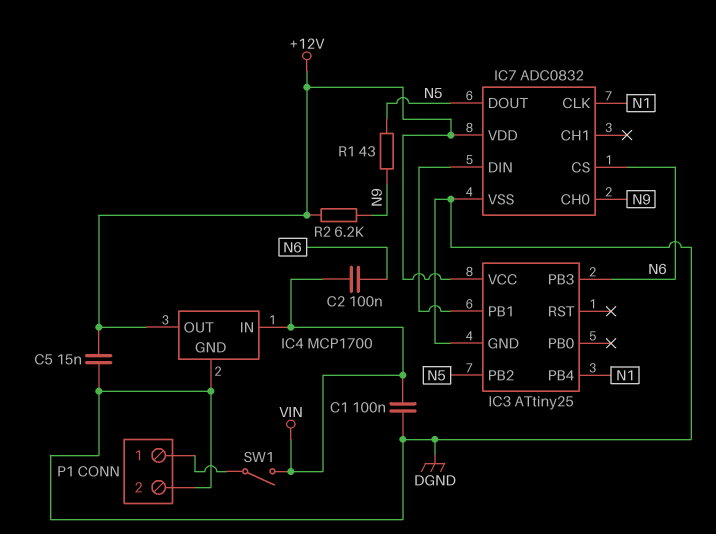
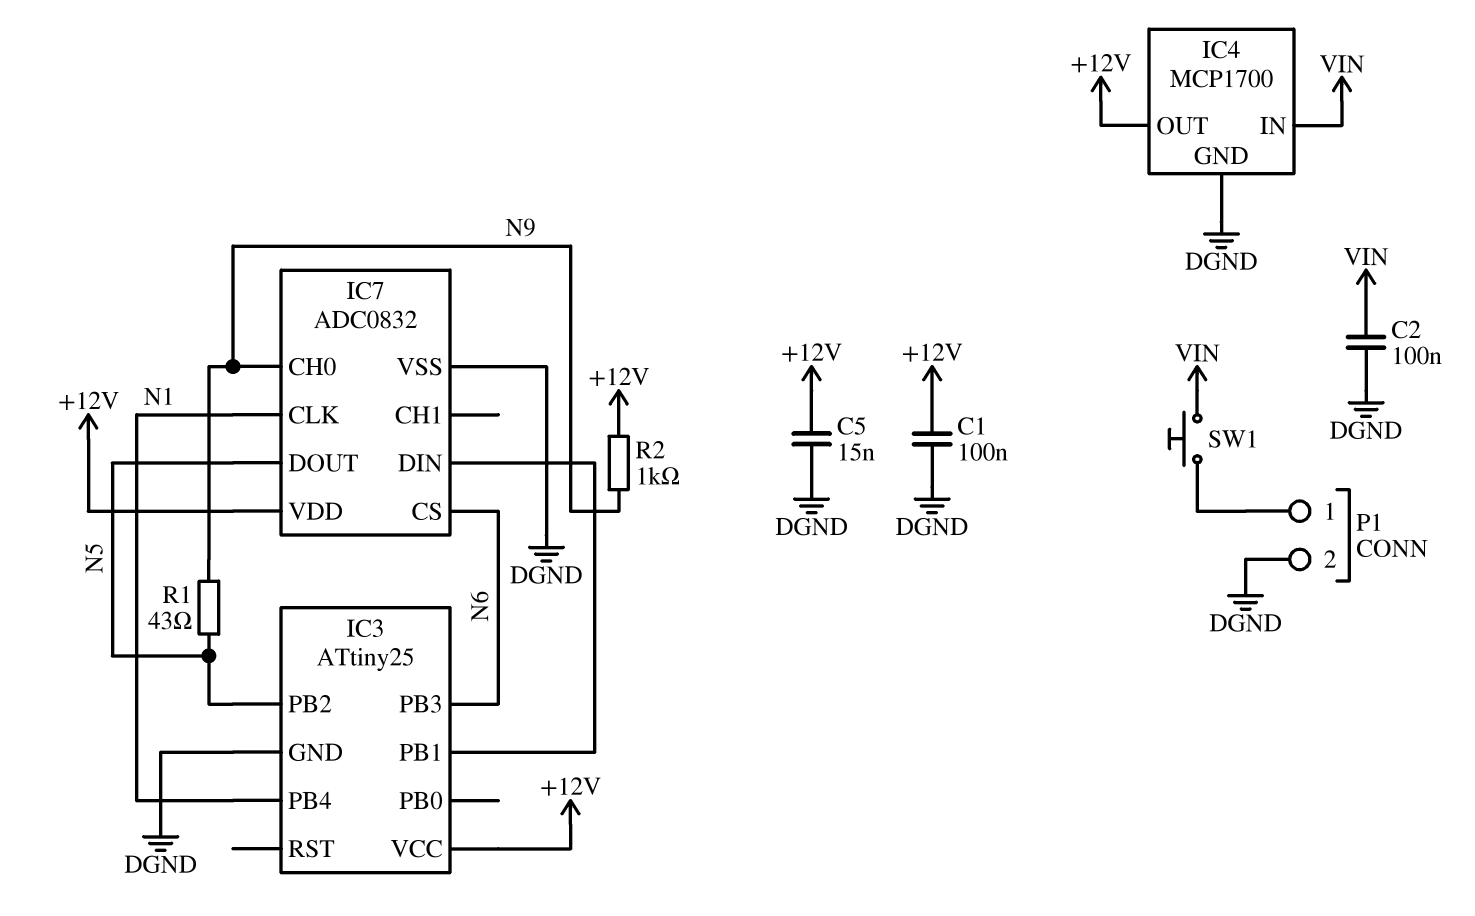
C1: 100nF (DGND, VIN) -> 100nF (+12V, DGND)
C2: 100nF (N6, VIN) -> 100nF (DGND, VIN)
R2: 6.2k (+12V, N9) -> 1k (+12V, N9)
SW1: switch (P1/1, VIN) -> button (P1/1, VIN)

